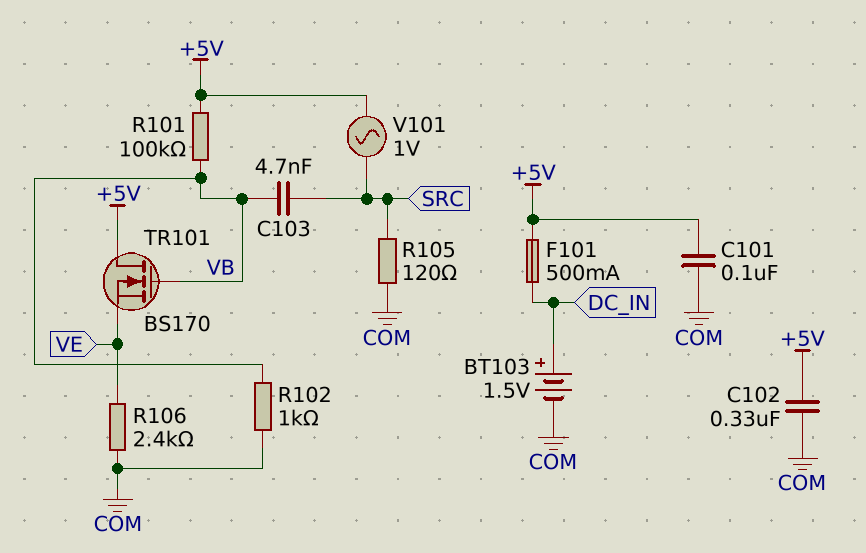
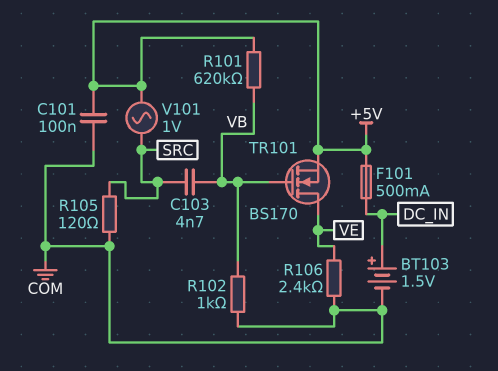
C102: 330nF (+5V, COM) -> none
R101: 100k (+5V, VB) -> 620k (+5V, VB)
TR101: NMOS BS170 (G VB, D +5V, S VE) -> NMOS BS170 (G VB, D VE, S +5V)

